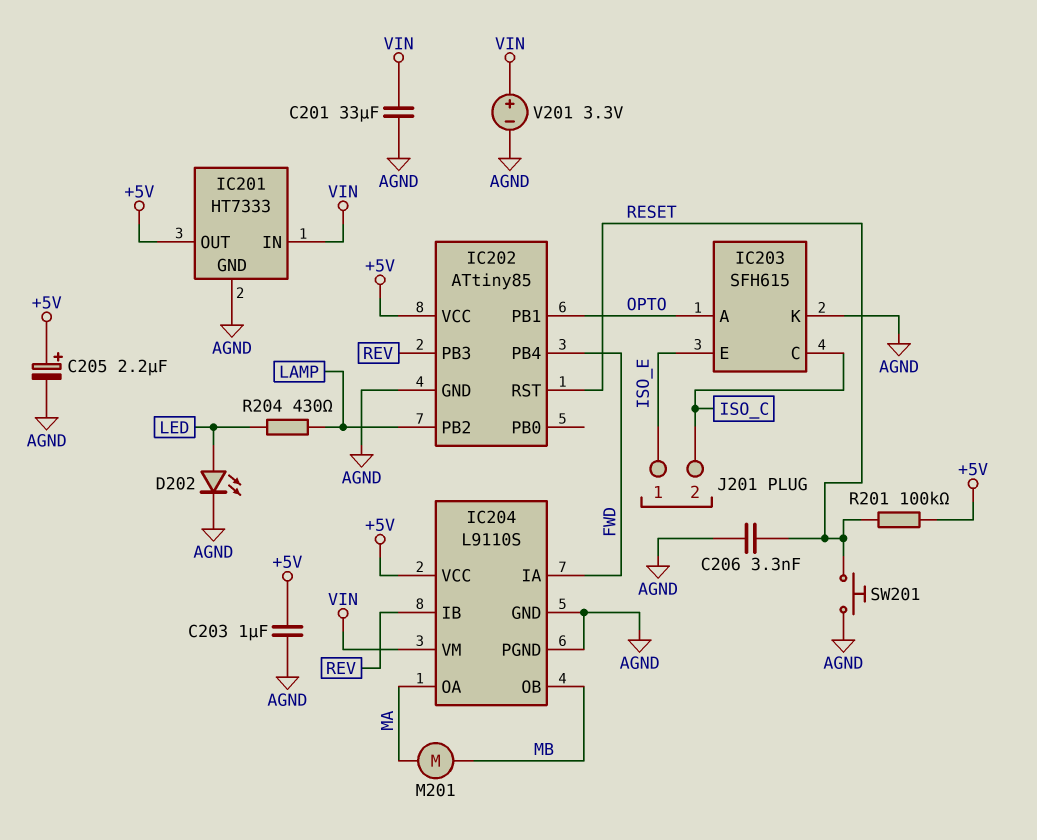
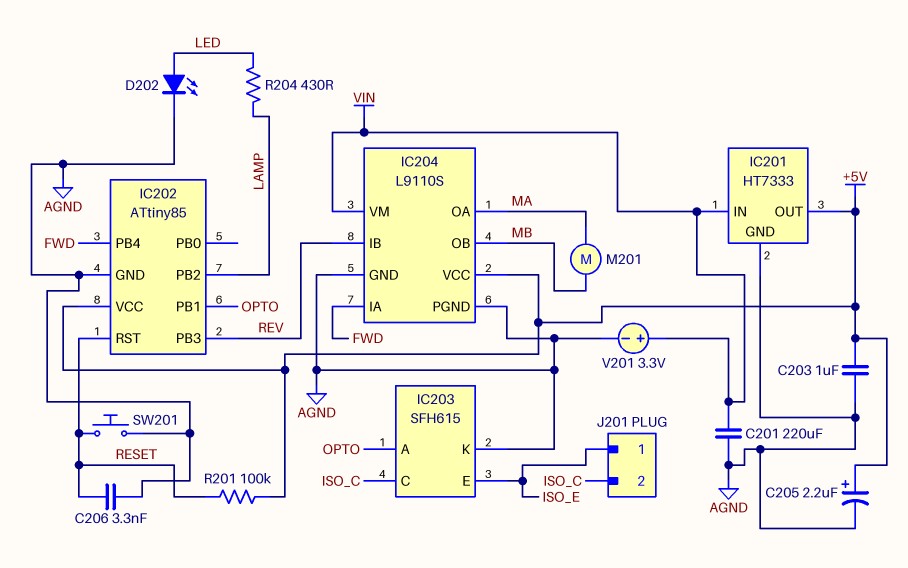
C201: 33uF (AGND, VIN) -> 220uF (AGND, VIN)

